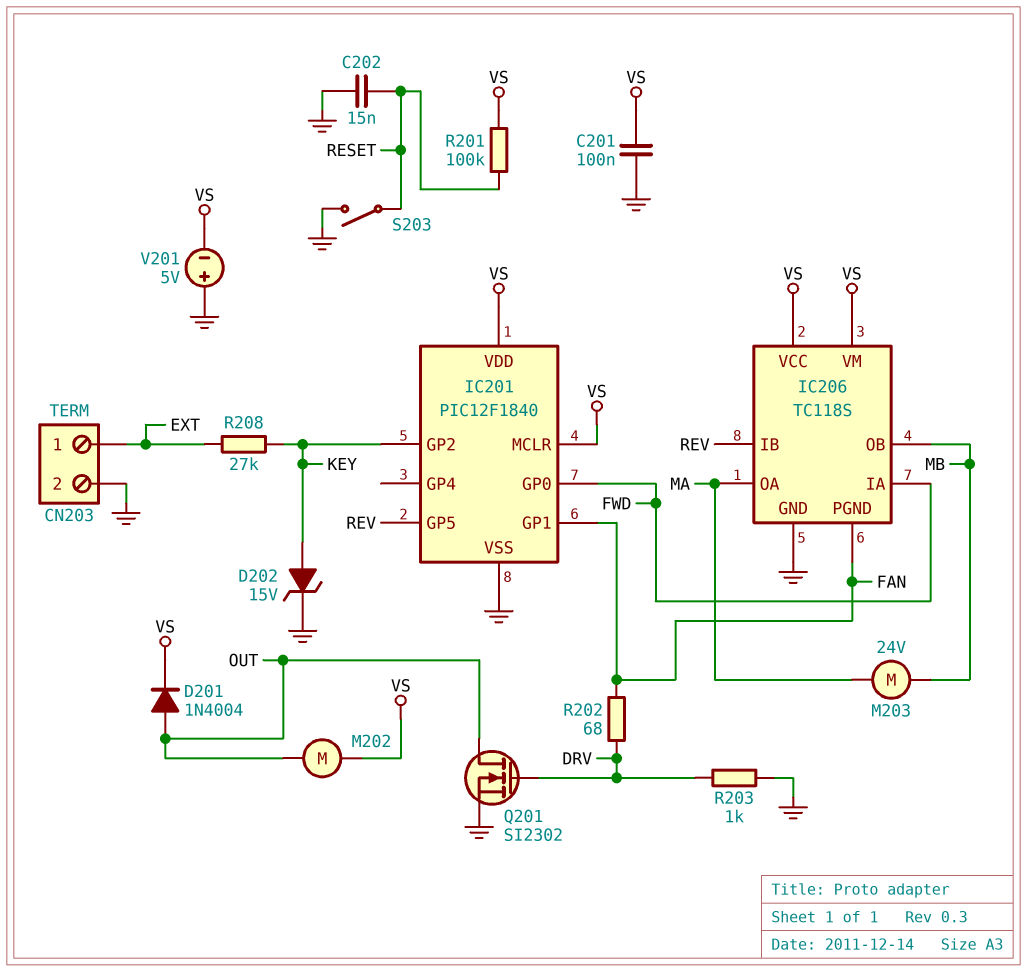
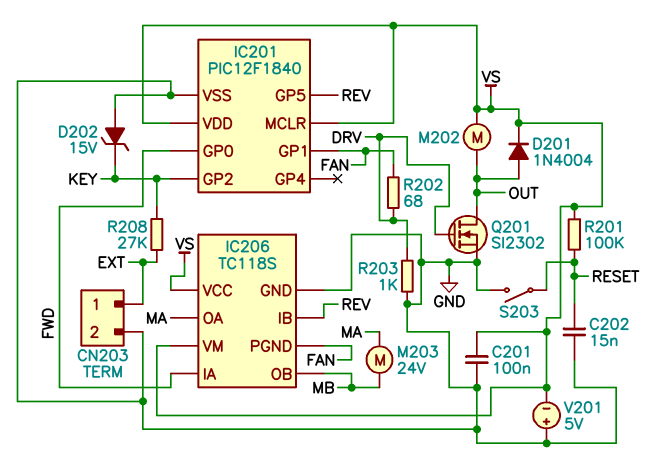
D202: zener 15V (A KEY, K GND) -> zener 15V (A GND, K KEY)

